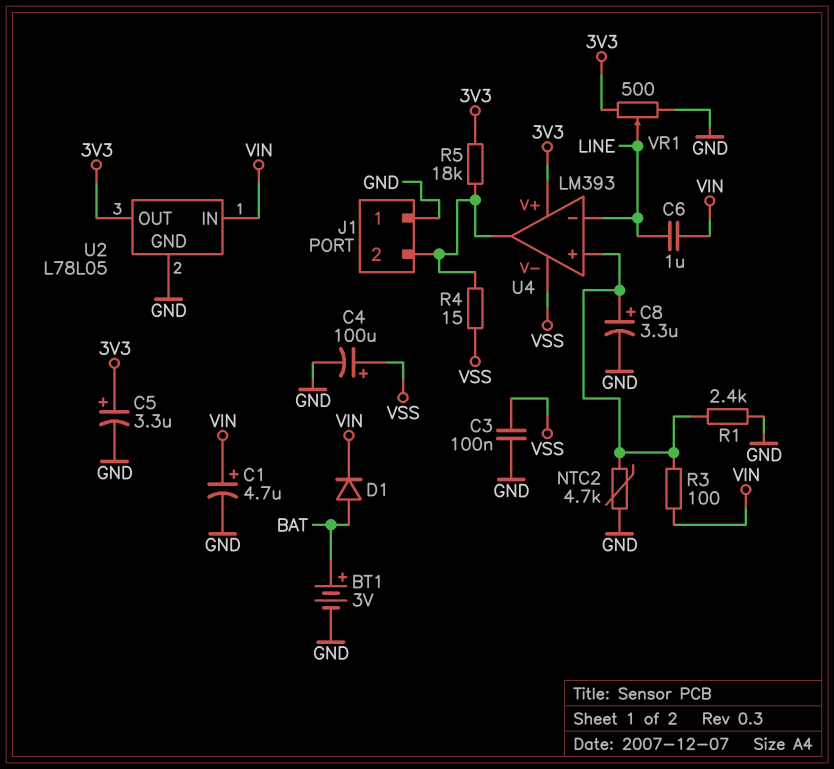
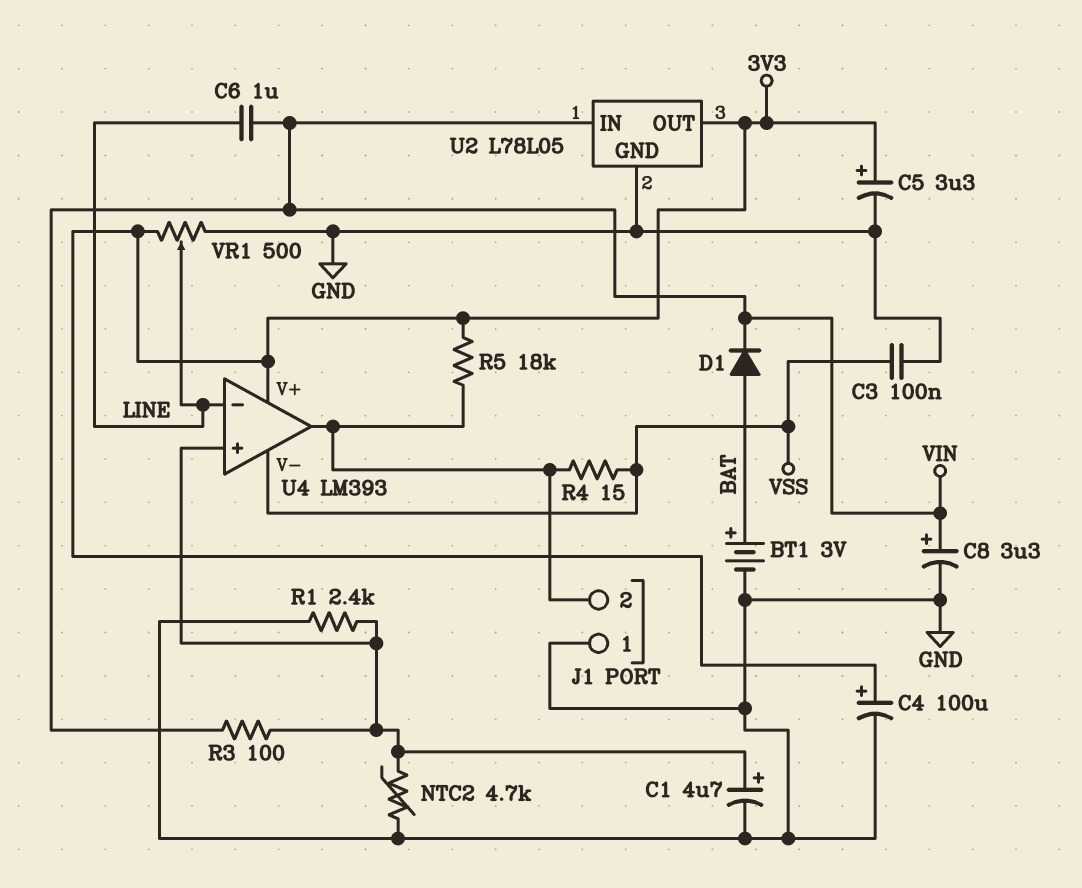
C1: 4.7uF (plus VIN, minus GND) -> 4.7uF (plus U4/in+, minus GND)
C4: 100uF (plus VSS, minus GND) -> 100uF (plus 3V3, minus GND)
C8: 3.3uF (plus U4/in+, minus GND) -> 3.3uF (plus VIN, minus GND)

